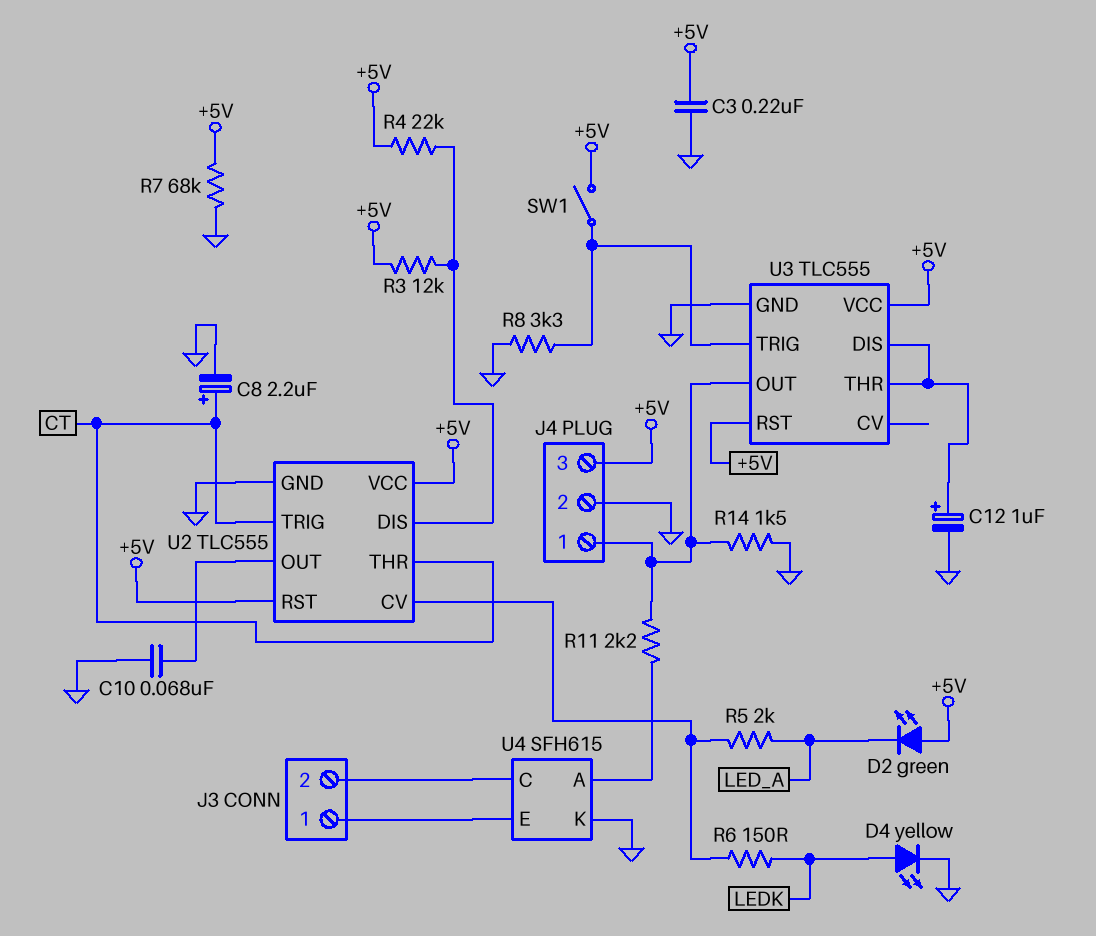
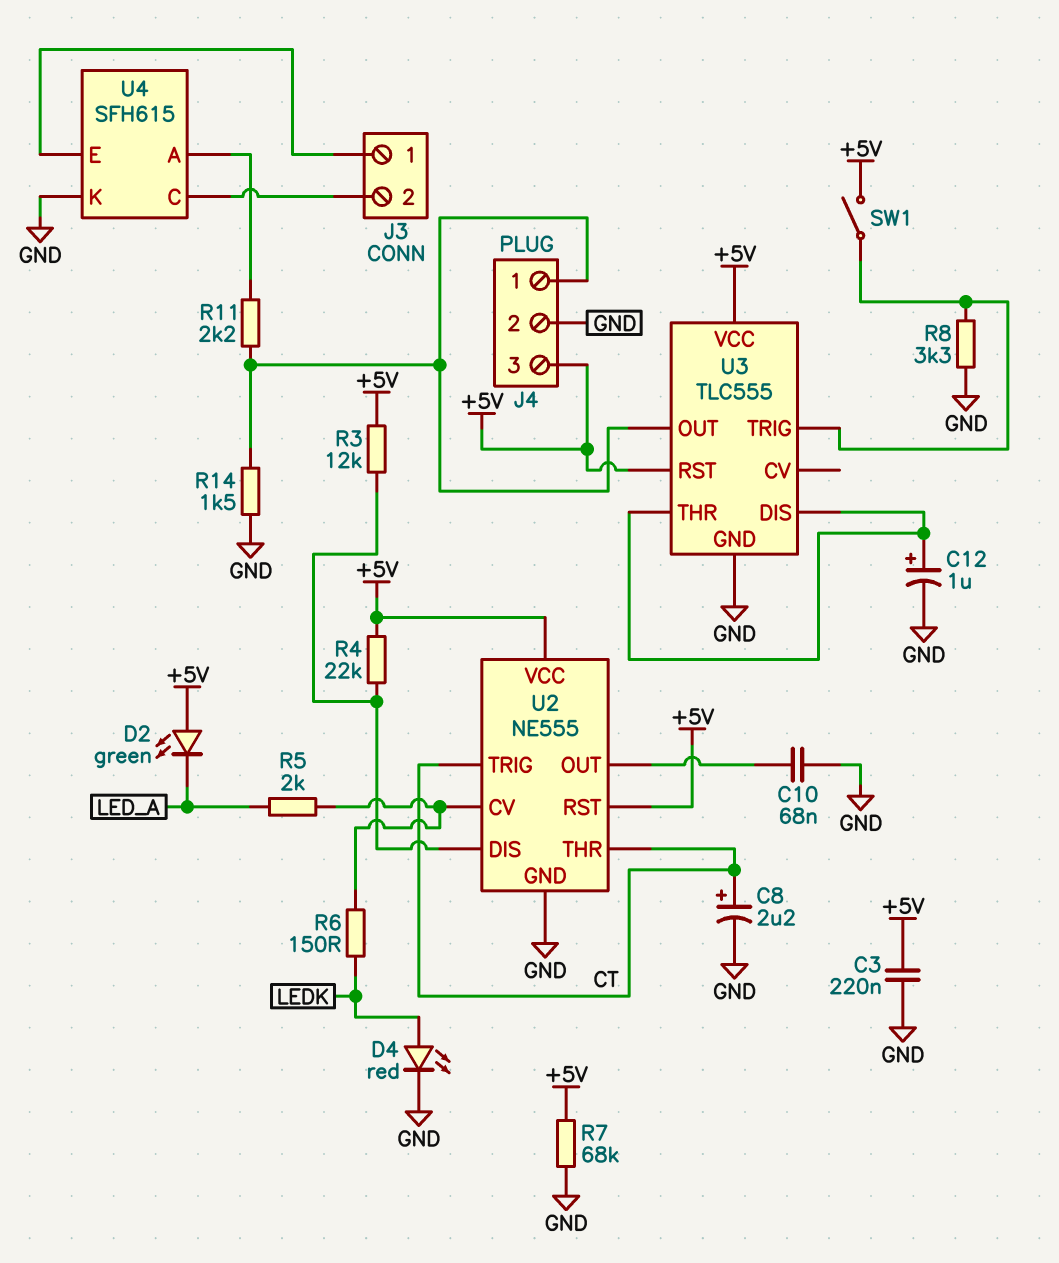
D4: LED yellow (A LEDK, K GND) -> LED red (A LEDK, K GND)
U2: TLC555 -> NE555

